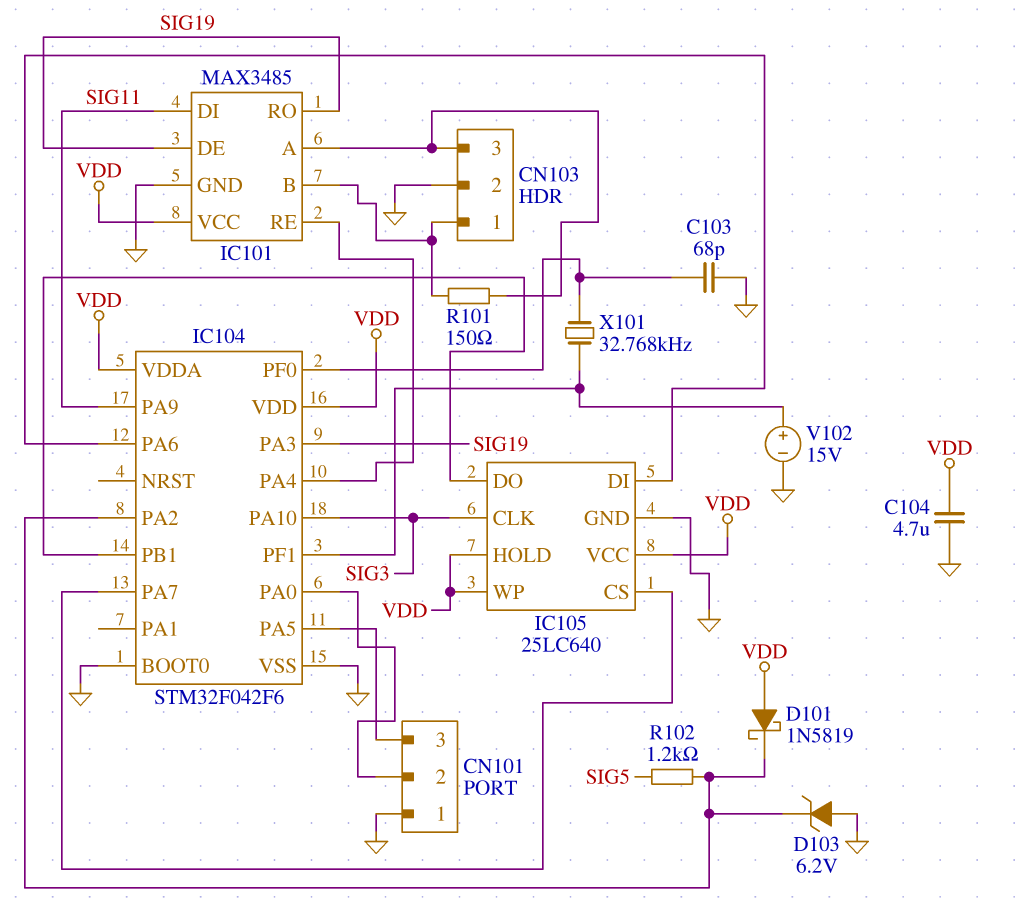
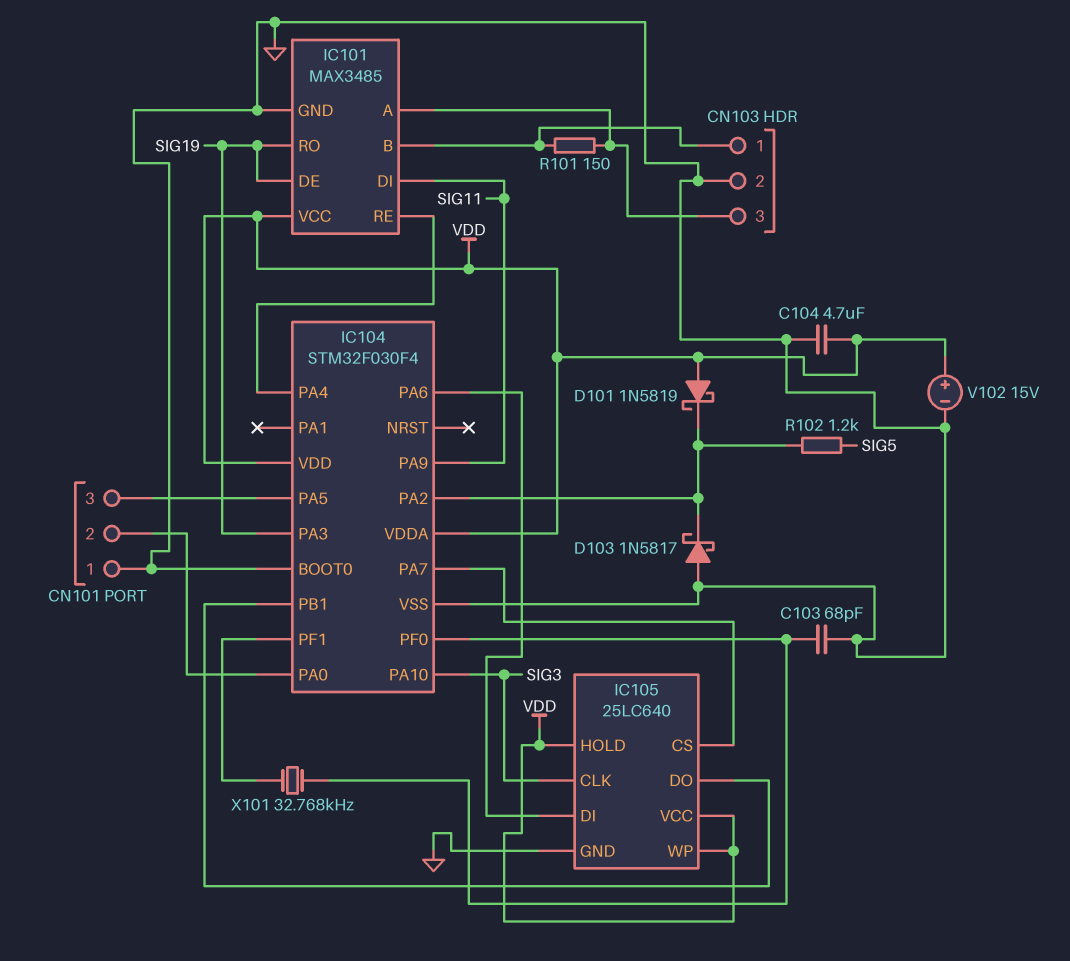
D103: zener 6.2V (A GND, K IC104/PA2) -> schottky 1N5817 (A GND, K IC104/PA2)
IC104: STM32F042F6 -> STM32F030F4
V102: 15V (plus IC104/PF1, minus GND) -> 15V (plus VDD, minus GND)

